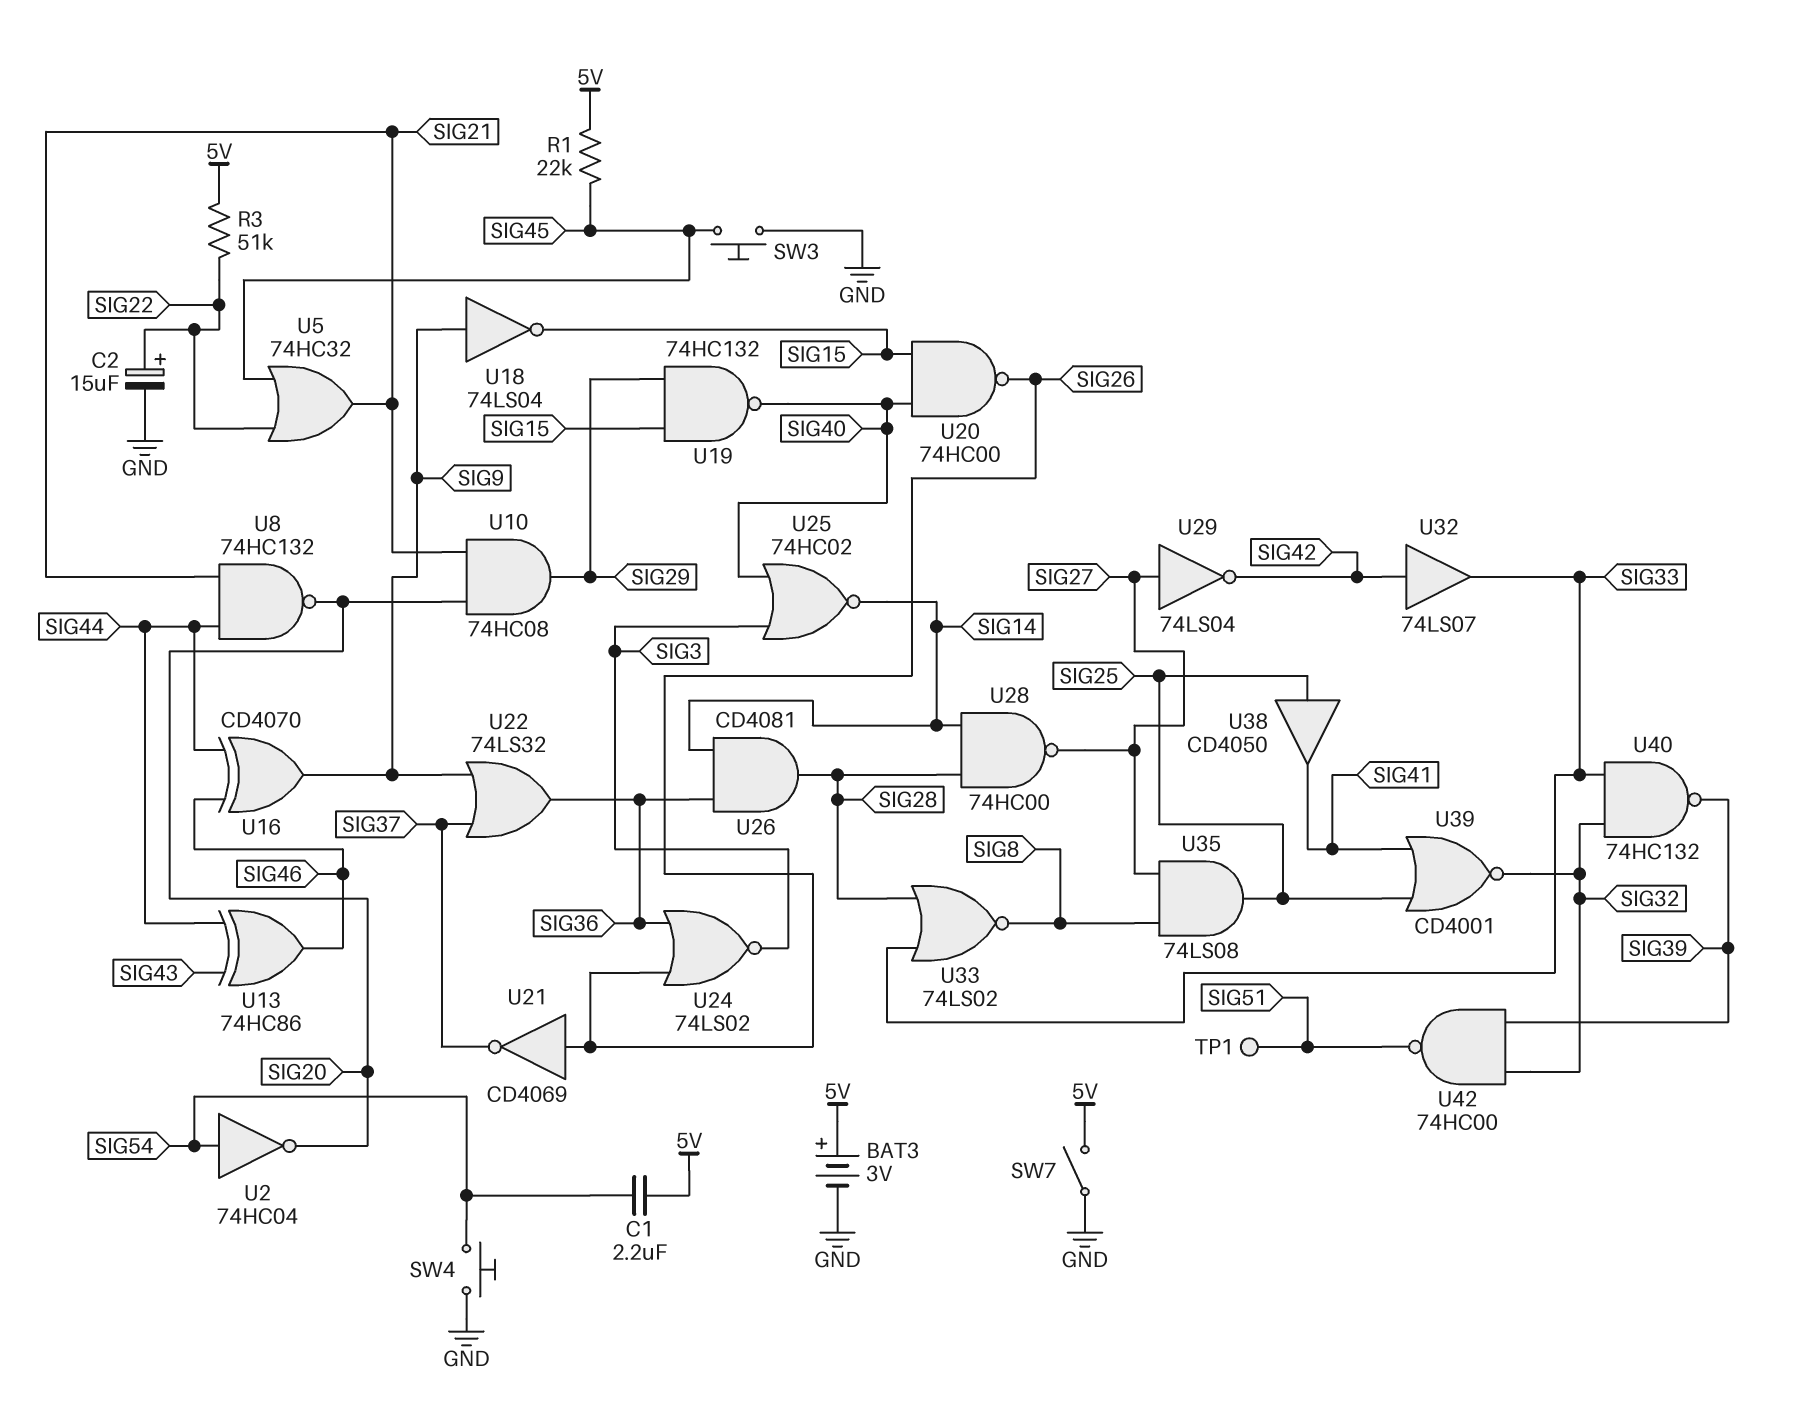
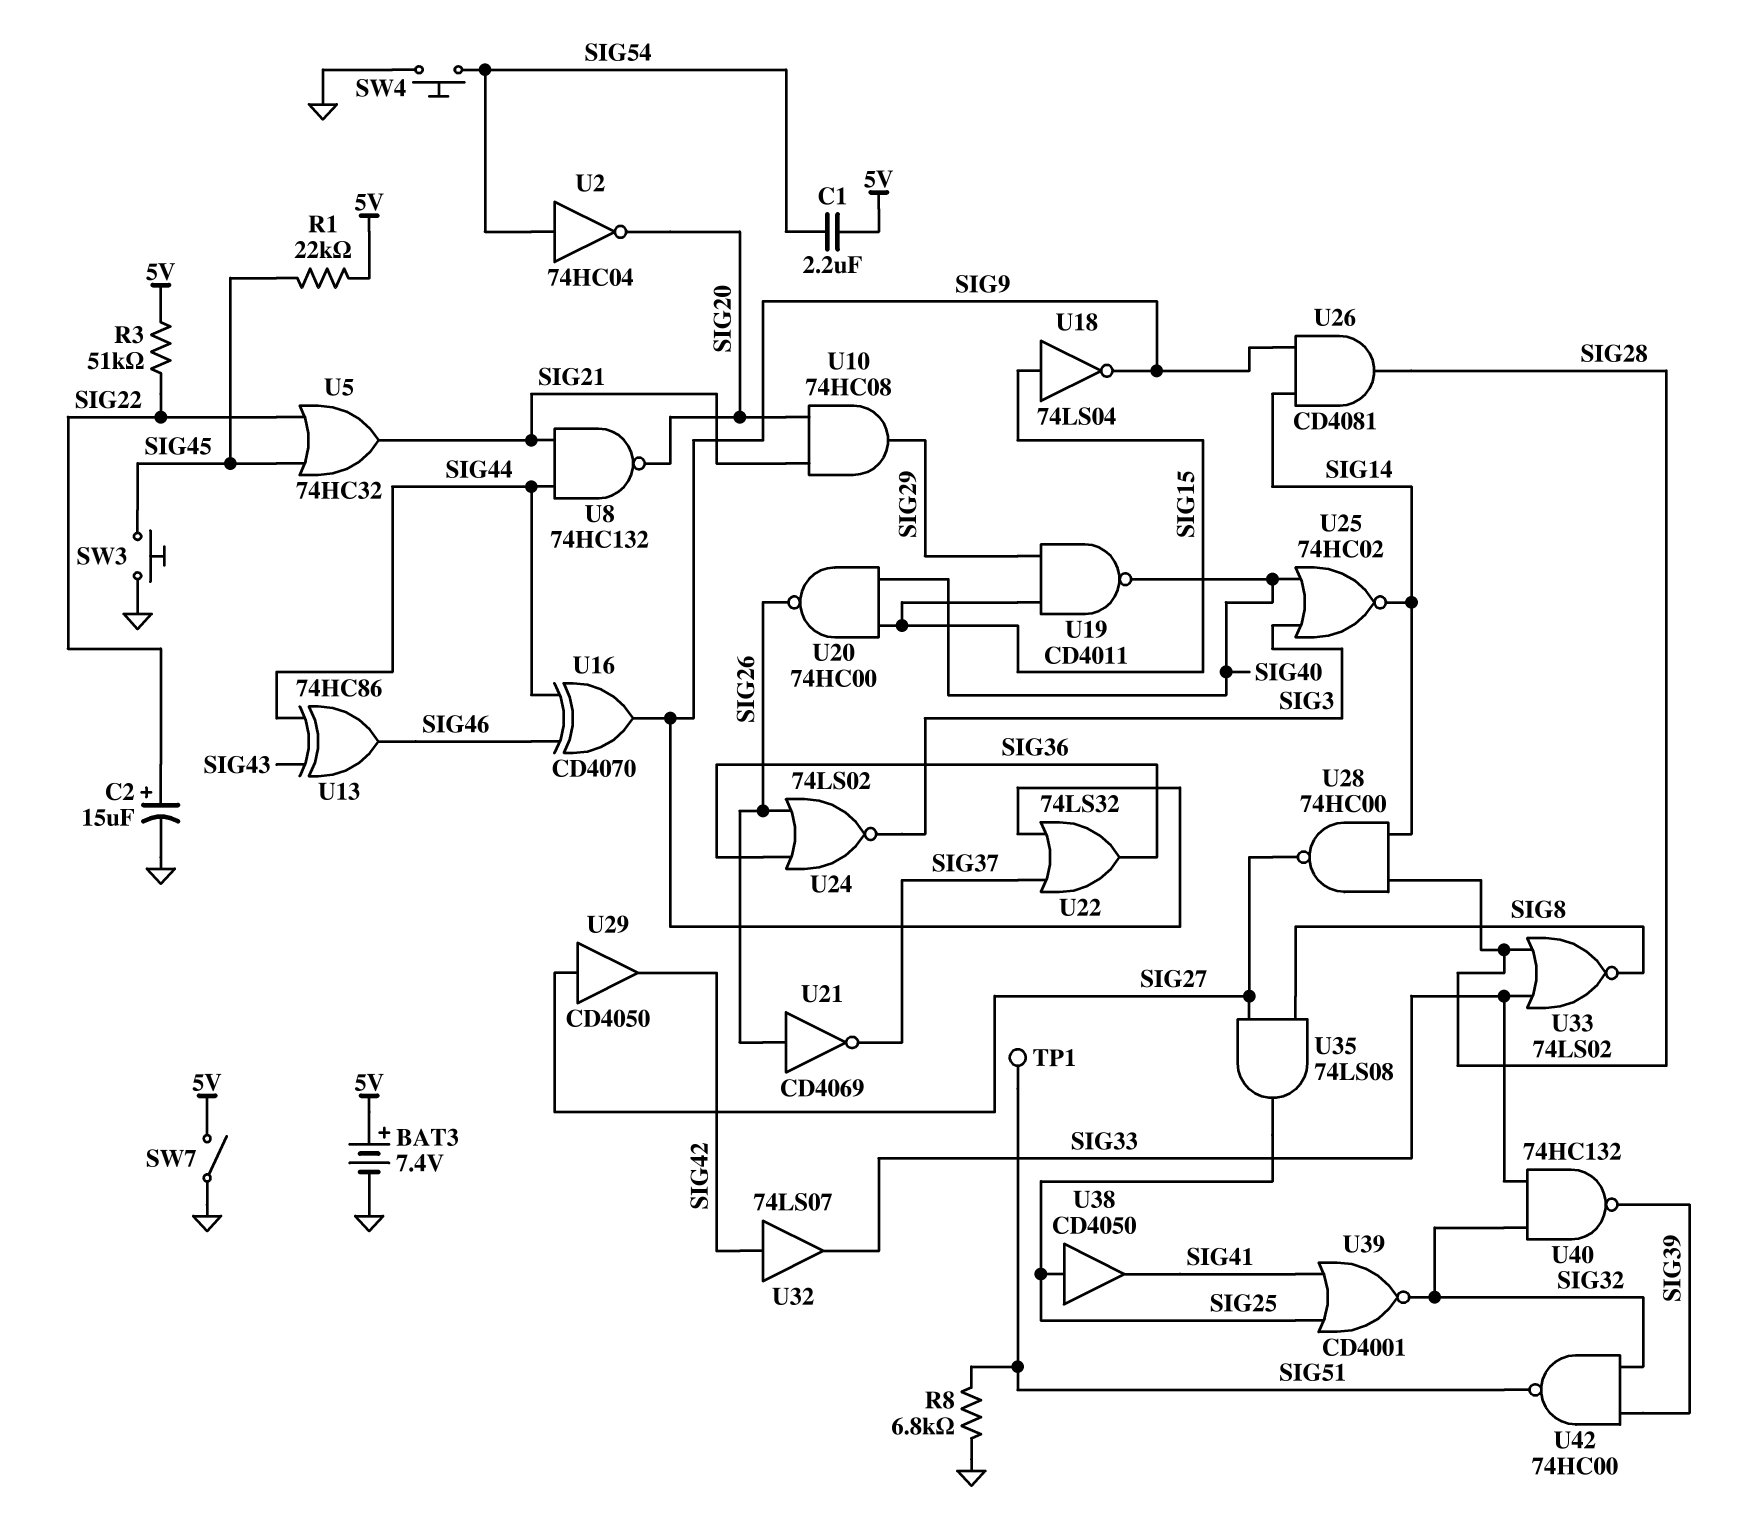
BAT3: 3V (plus 5V, minus GND) -> 7.4V (plus 5V, minus GND)
R8: none -> 6.8k (GND, SIG51)
U18: NOT 74LS04 (in SIG9, out SIG15) -> NOT 74LS04 (in SIG15, out SIG9)
U19: NAND 74HC132 (in SIG15, in SIG29, out SIG40) -> NAND CD4011 (in SIG15, in SIG29, out SIG40)
U26: AND CD4081 (in SIG14, in SIG36, out SIG28) -> AND CD4081 (in SIG9, in SIG14, out SIG28)
U29: NOT 74LS04 (in SIG27, out SIG42) -> buffer CD4050 (in SIG27, out SIG42)

